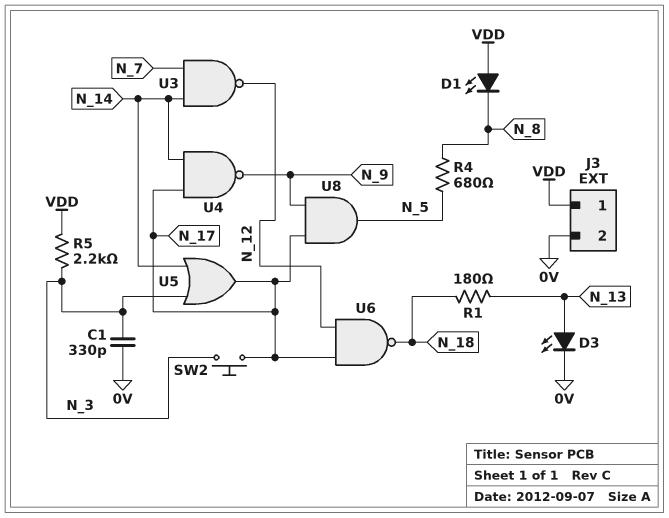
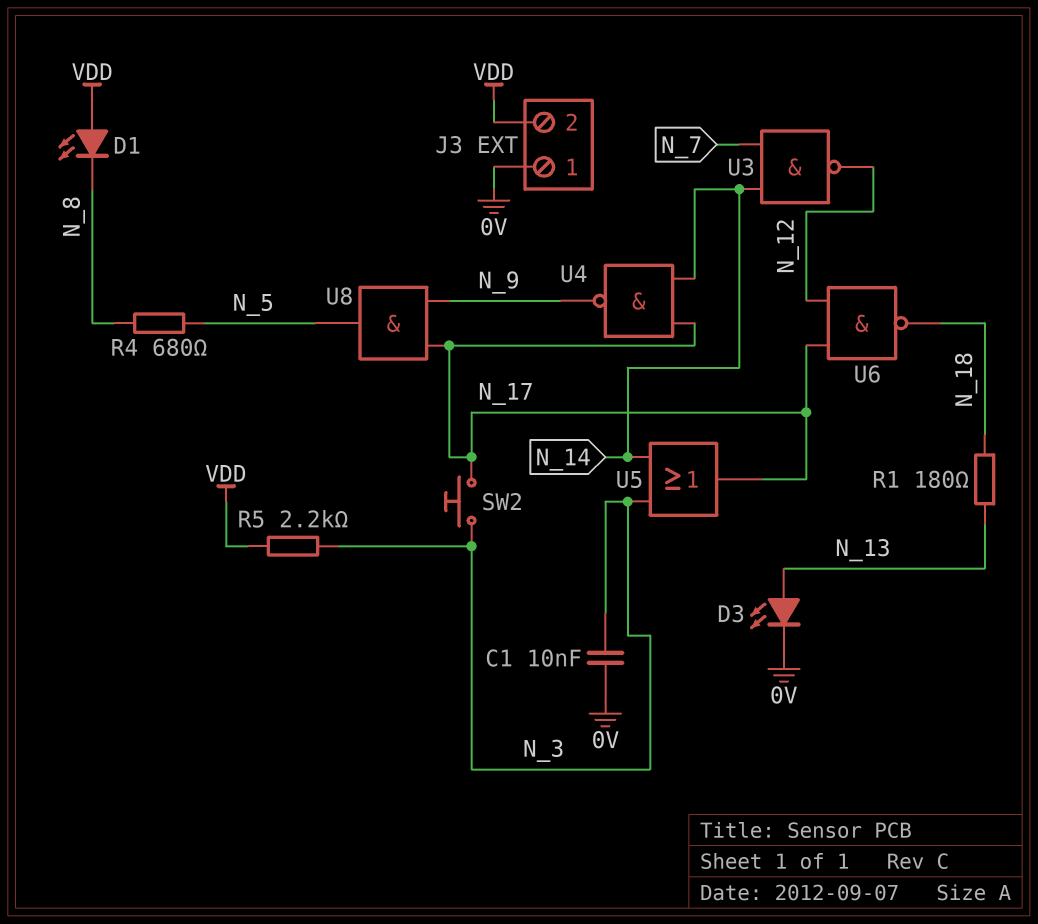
C1: 330pF (0V, N_3) -> 10nF (0V, N_3)
J3 pin 1: VDD -> 0V
J3 pin 2: 0V -> VDD

